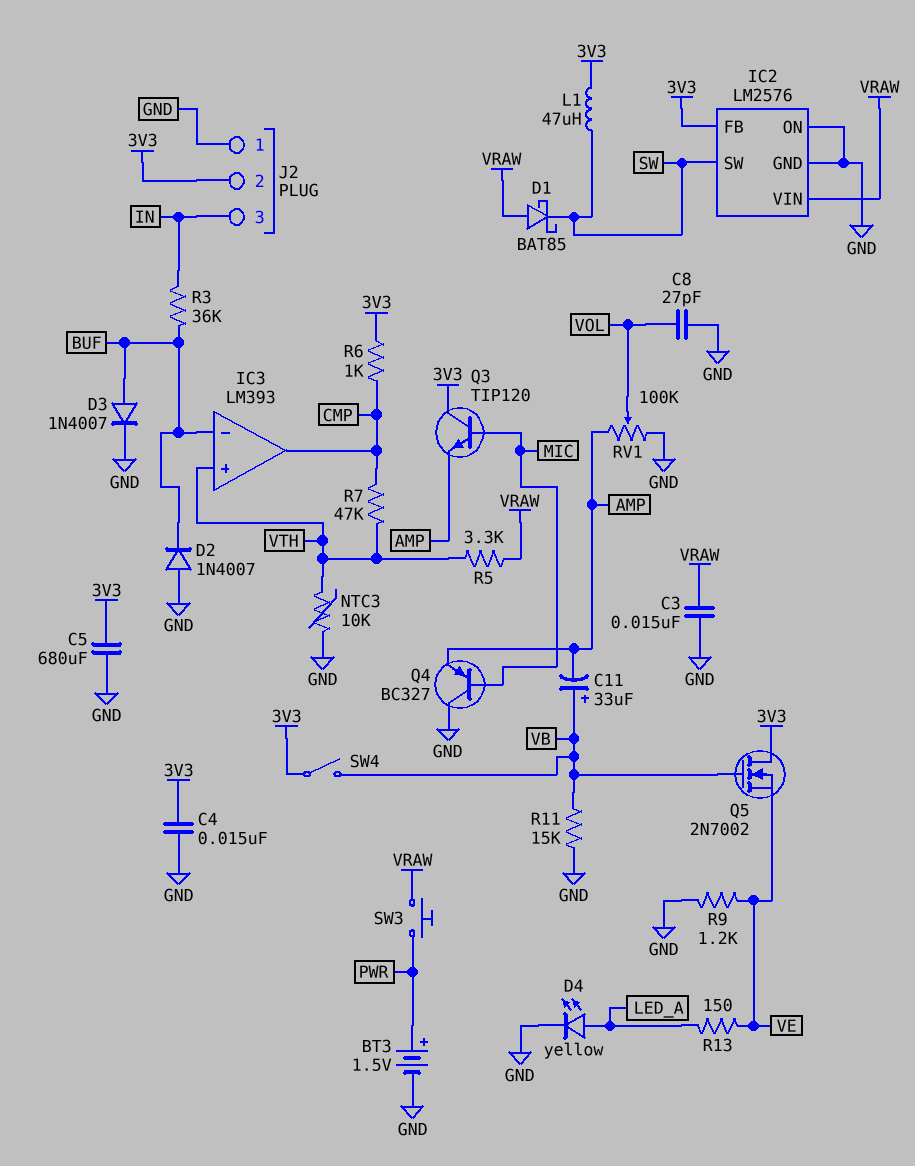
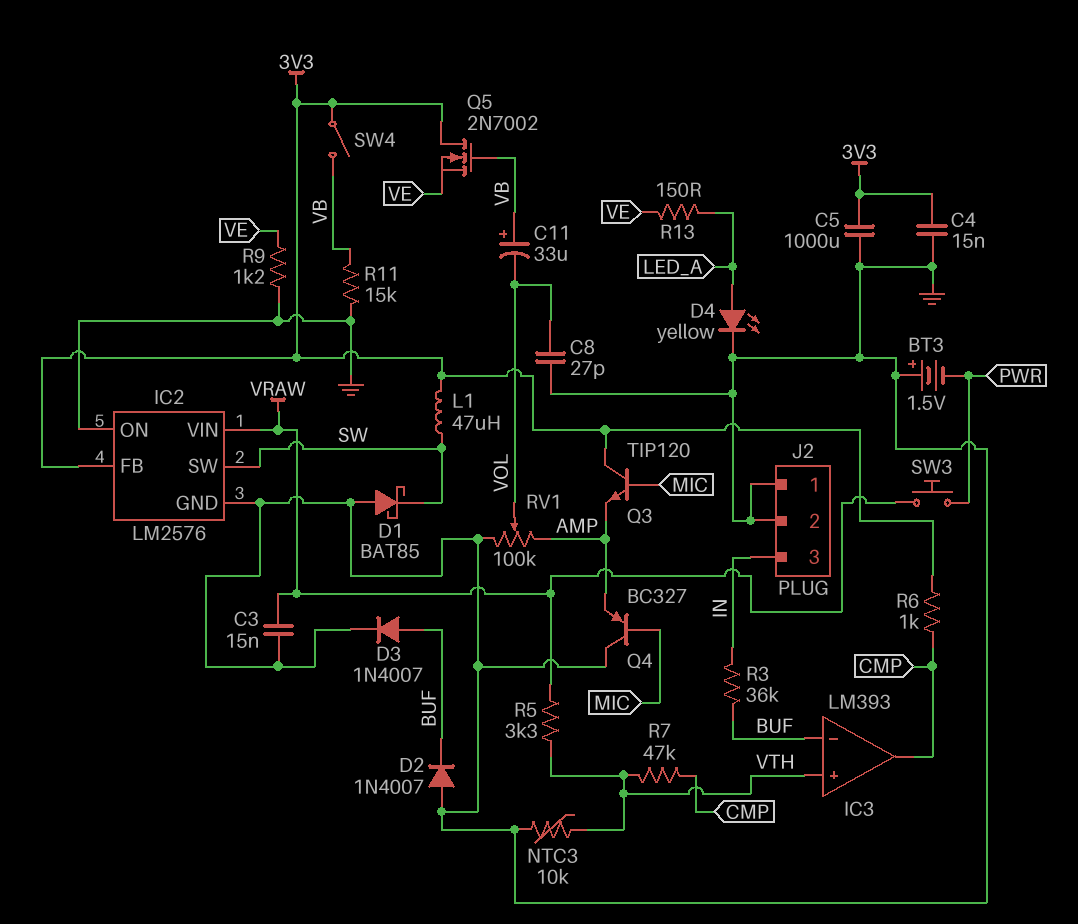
BT3: 1.5V (plus PWR, minus GND) -> 1.5V (plus GND, minus PWR)
C5: 680uF (3V3, GND) -> 1000uF (3V3, GND)
C11: 33uF (plus VB, minus AMP) -> 33uF (plus VB, minus VOL)
D1: schottky BAT85 (A VRAW, K SW) -> schottky BAT85 (A GND, K SW)
J2 pin 2: 3V3 -> GND

